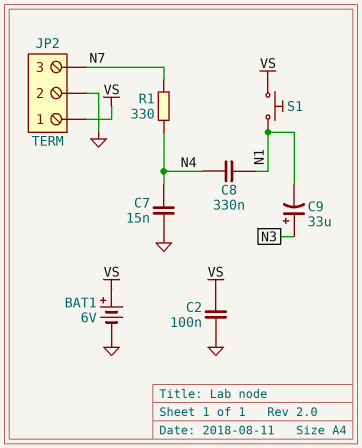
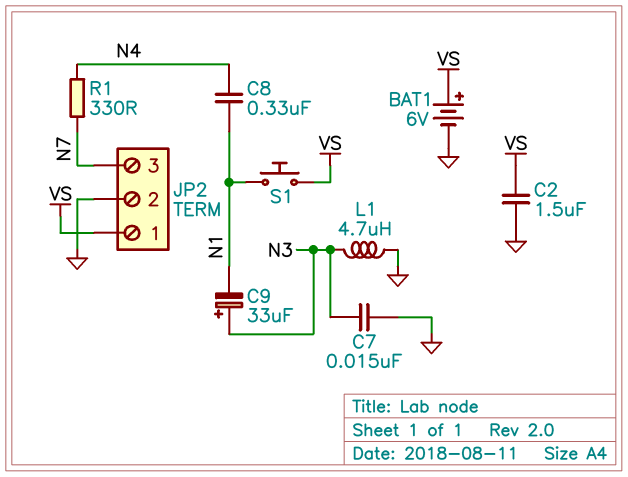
C2: 100nF (GND, VS) -> 1.5uF (GND, VS)
C7: 15nF (GND, N4) -> 15nF (GND, N3)
L1: none -> 4.7uH (GND, N3)

